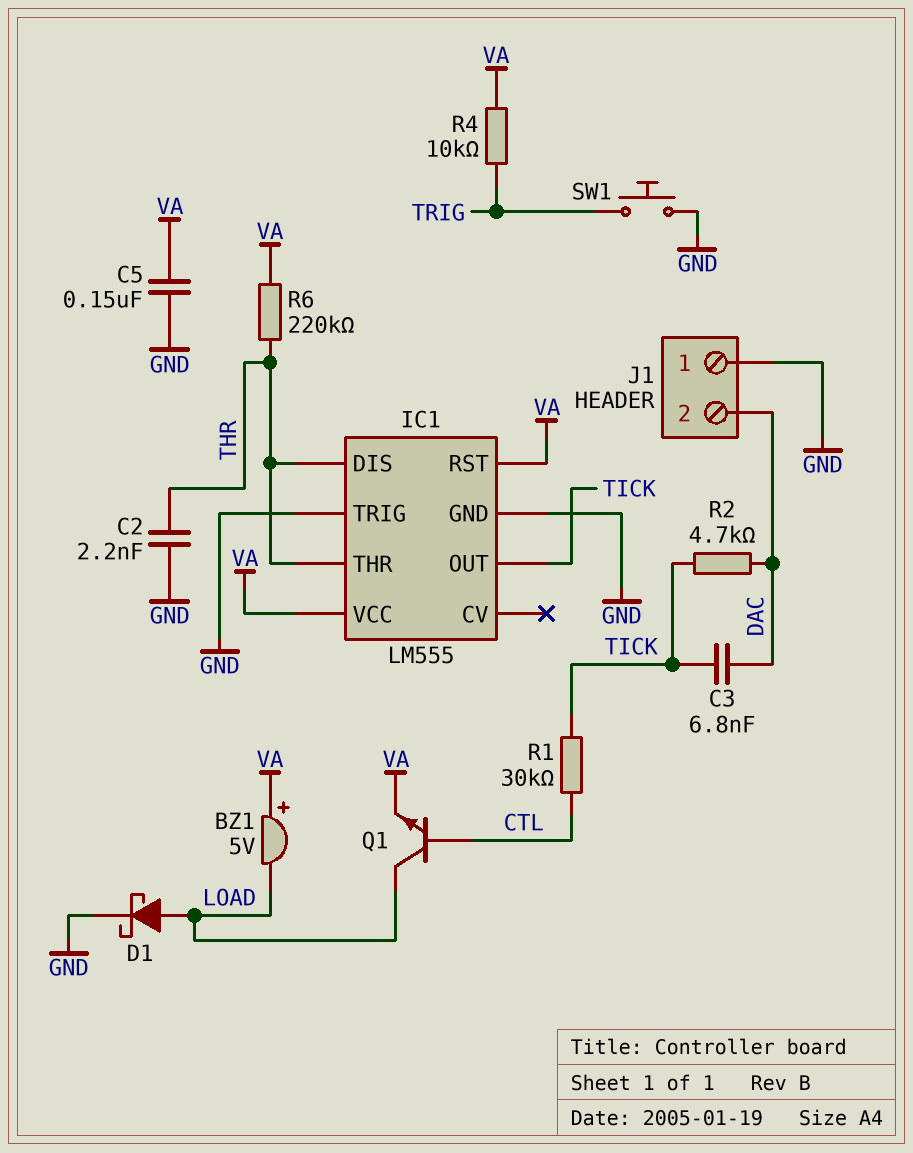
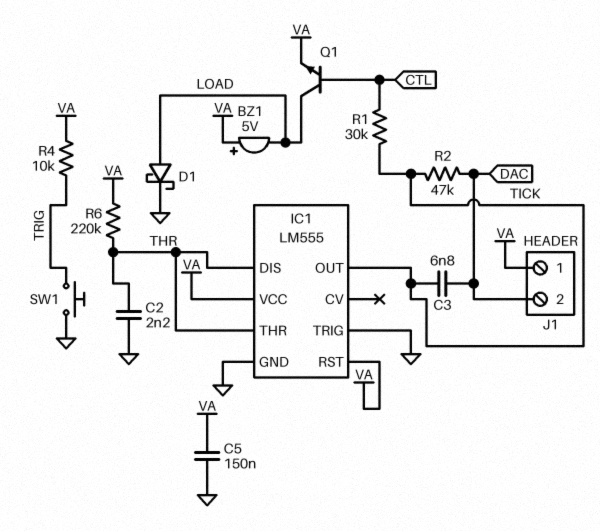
J1 pin 1: GND -> VA
R2: 4.7k (DAC, TICK) -> 47k (DAC, TICK)

